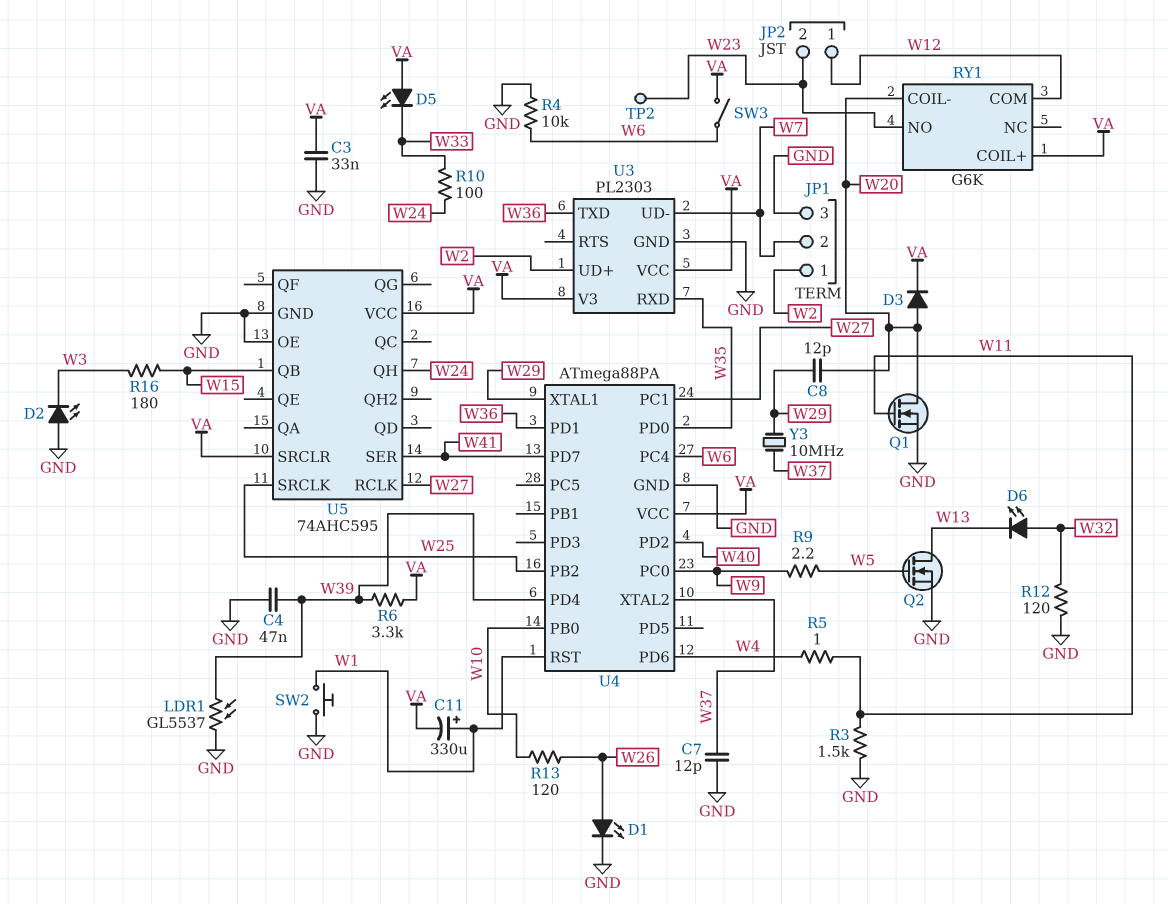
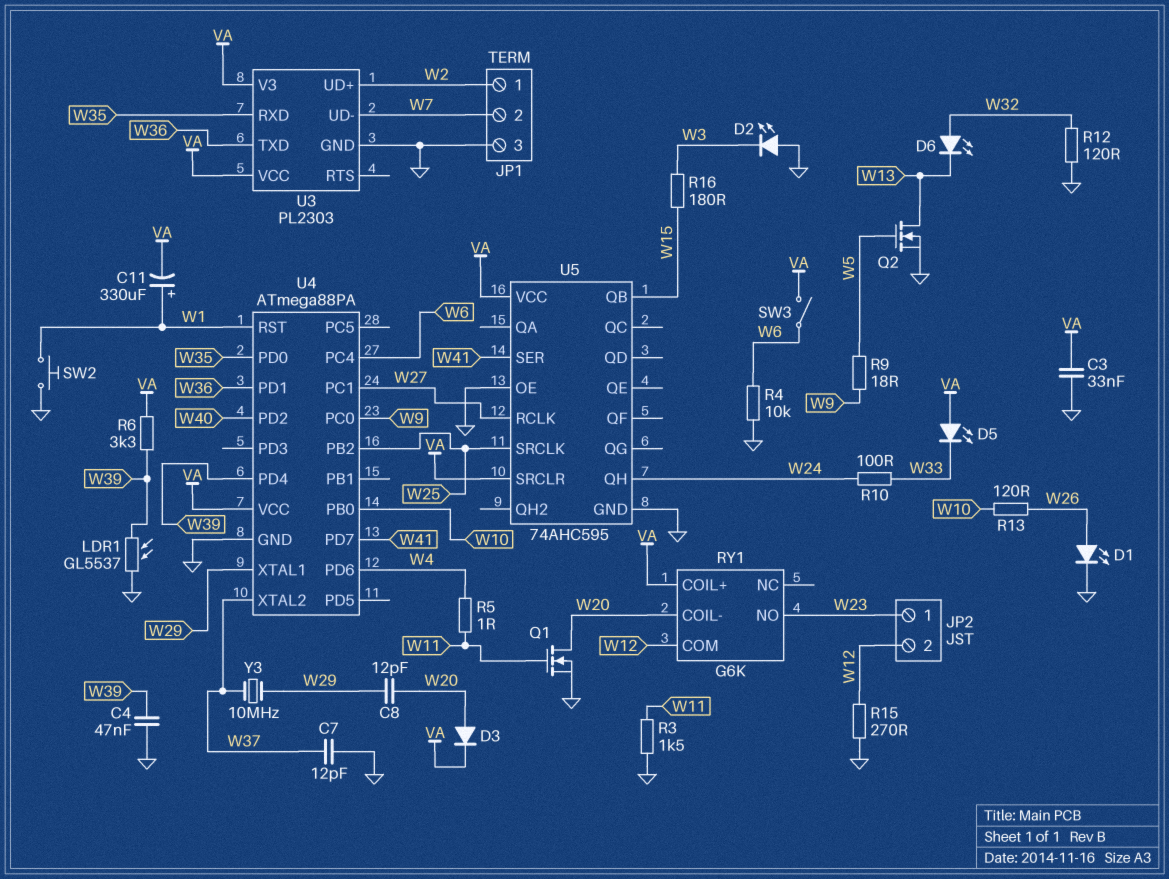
JP2 pin 1: W12 -> W23
JP2 pin 2: W23 -> W12
R9: 2.2 (W5, W9) -> 18 (W5, W9)
R15: none -> 270 (GND, W12)
TP2: test point (W23) -> none

